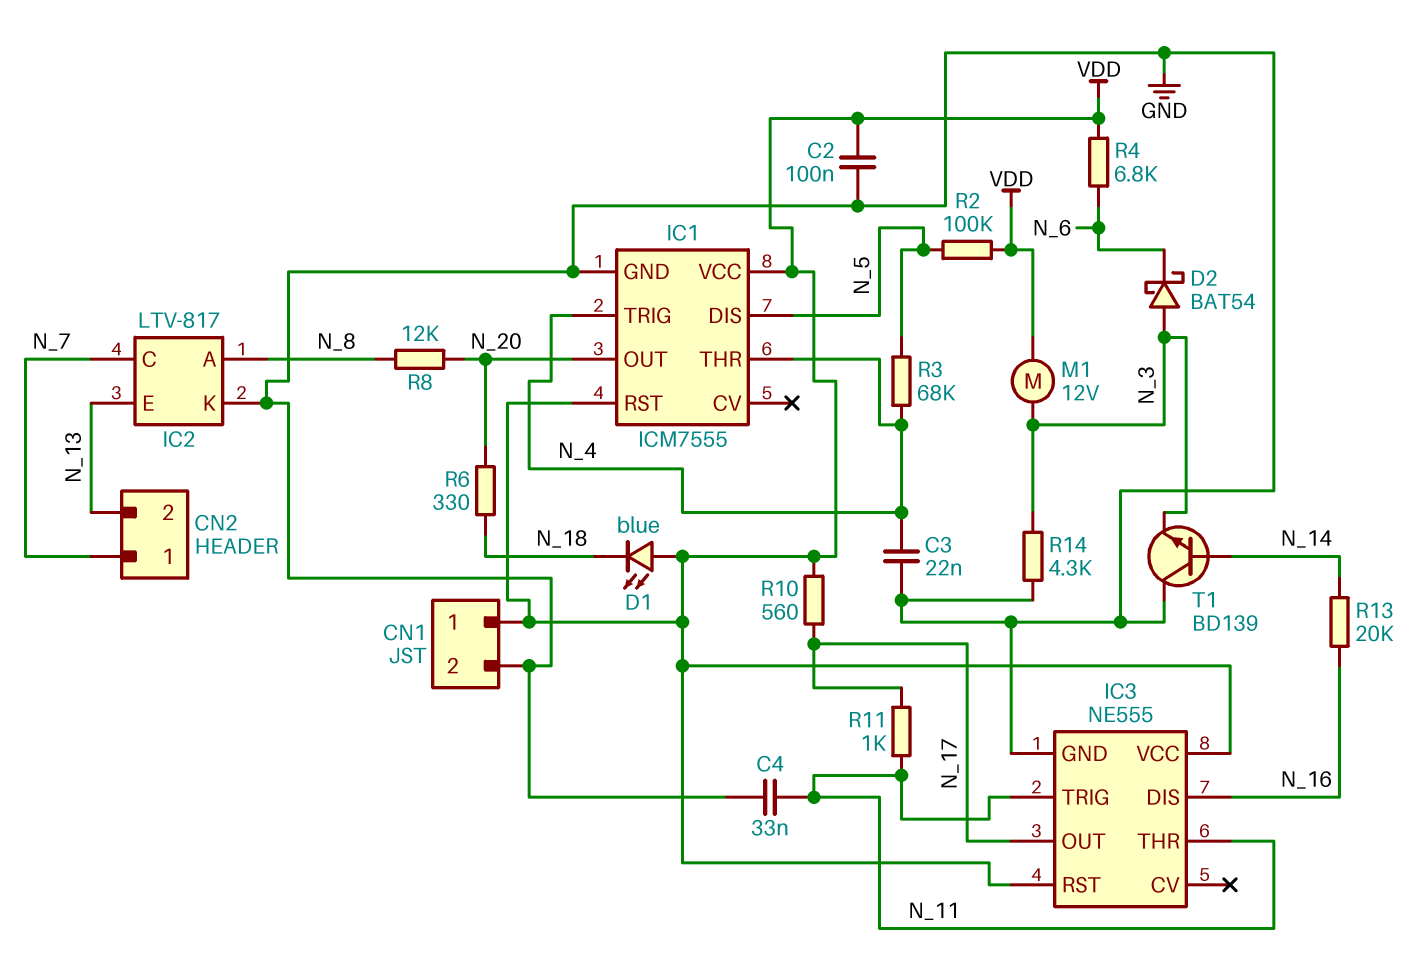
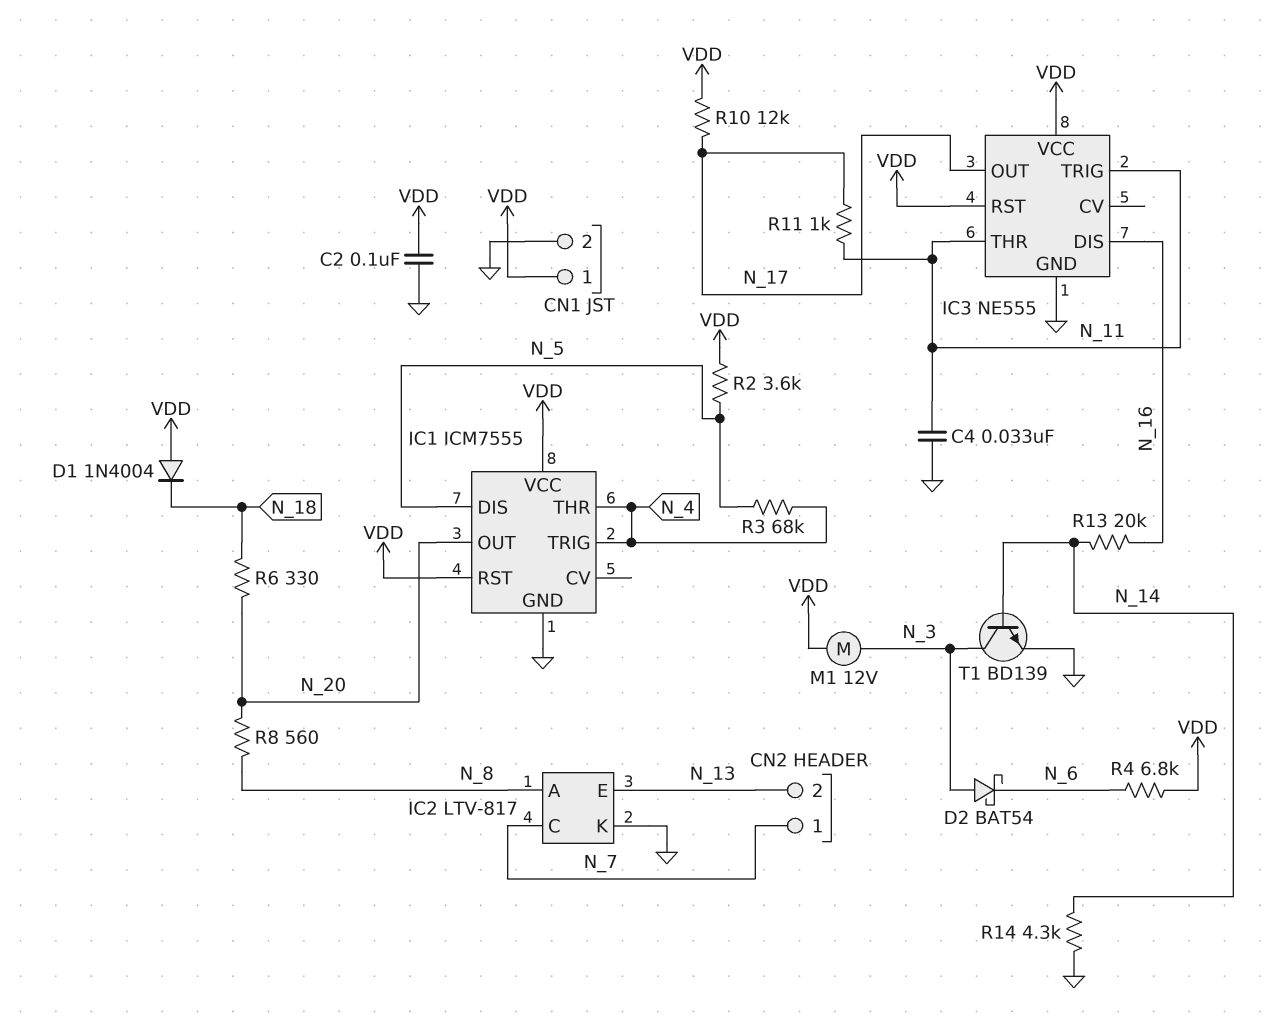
C3: 22nF (GND, N_4) -> none
D1: LED blue (A VDD, K N_18) -> diode 1N4004 (A VDD, K N_18)
R2: 100k (N_5, VDD) -> 3.6k (N_5, VDD)
R8: 12k (N_8, N_20) -> 560 (N_8, N_20)
R10: 560 (N_17, VDD) -> 12k (N_17, VDD)
R14: 4.3k (GND, N_3) -> 4.3k (GND, N_14)
T1: NPN BD139 (B N_14, C GND, E N_3) -> NPN BD139 (B N_14, C N_3, E GND)

